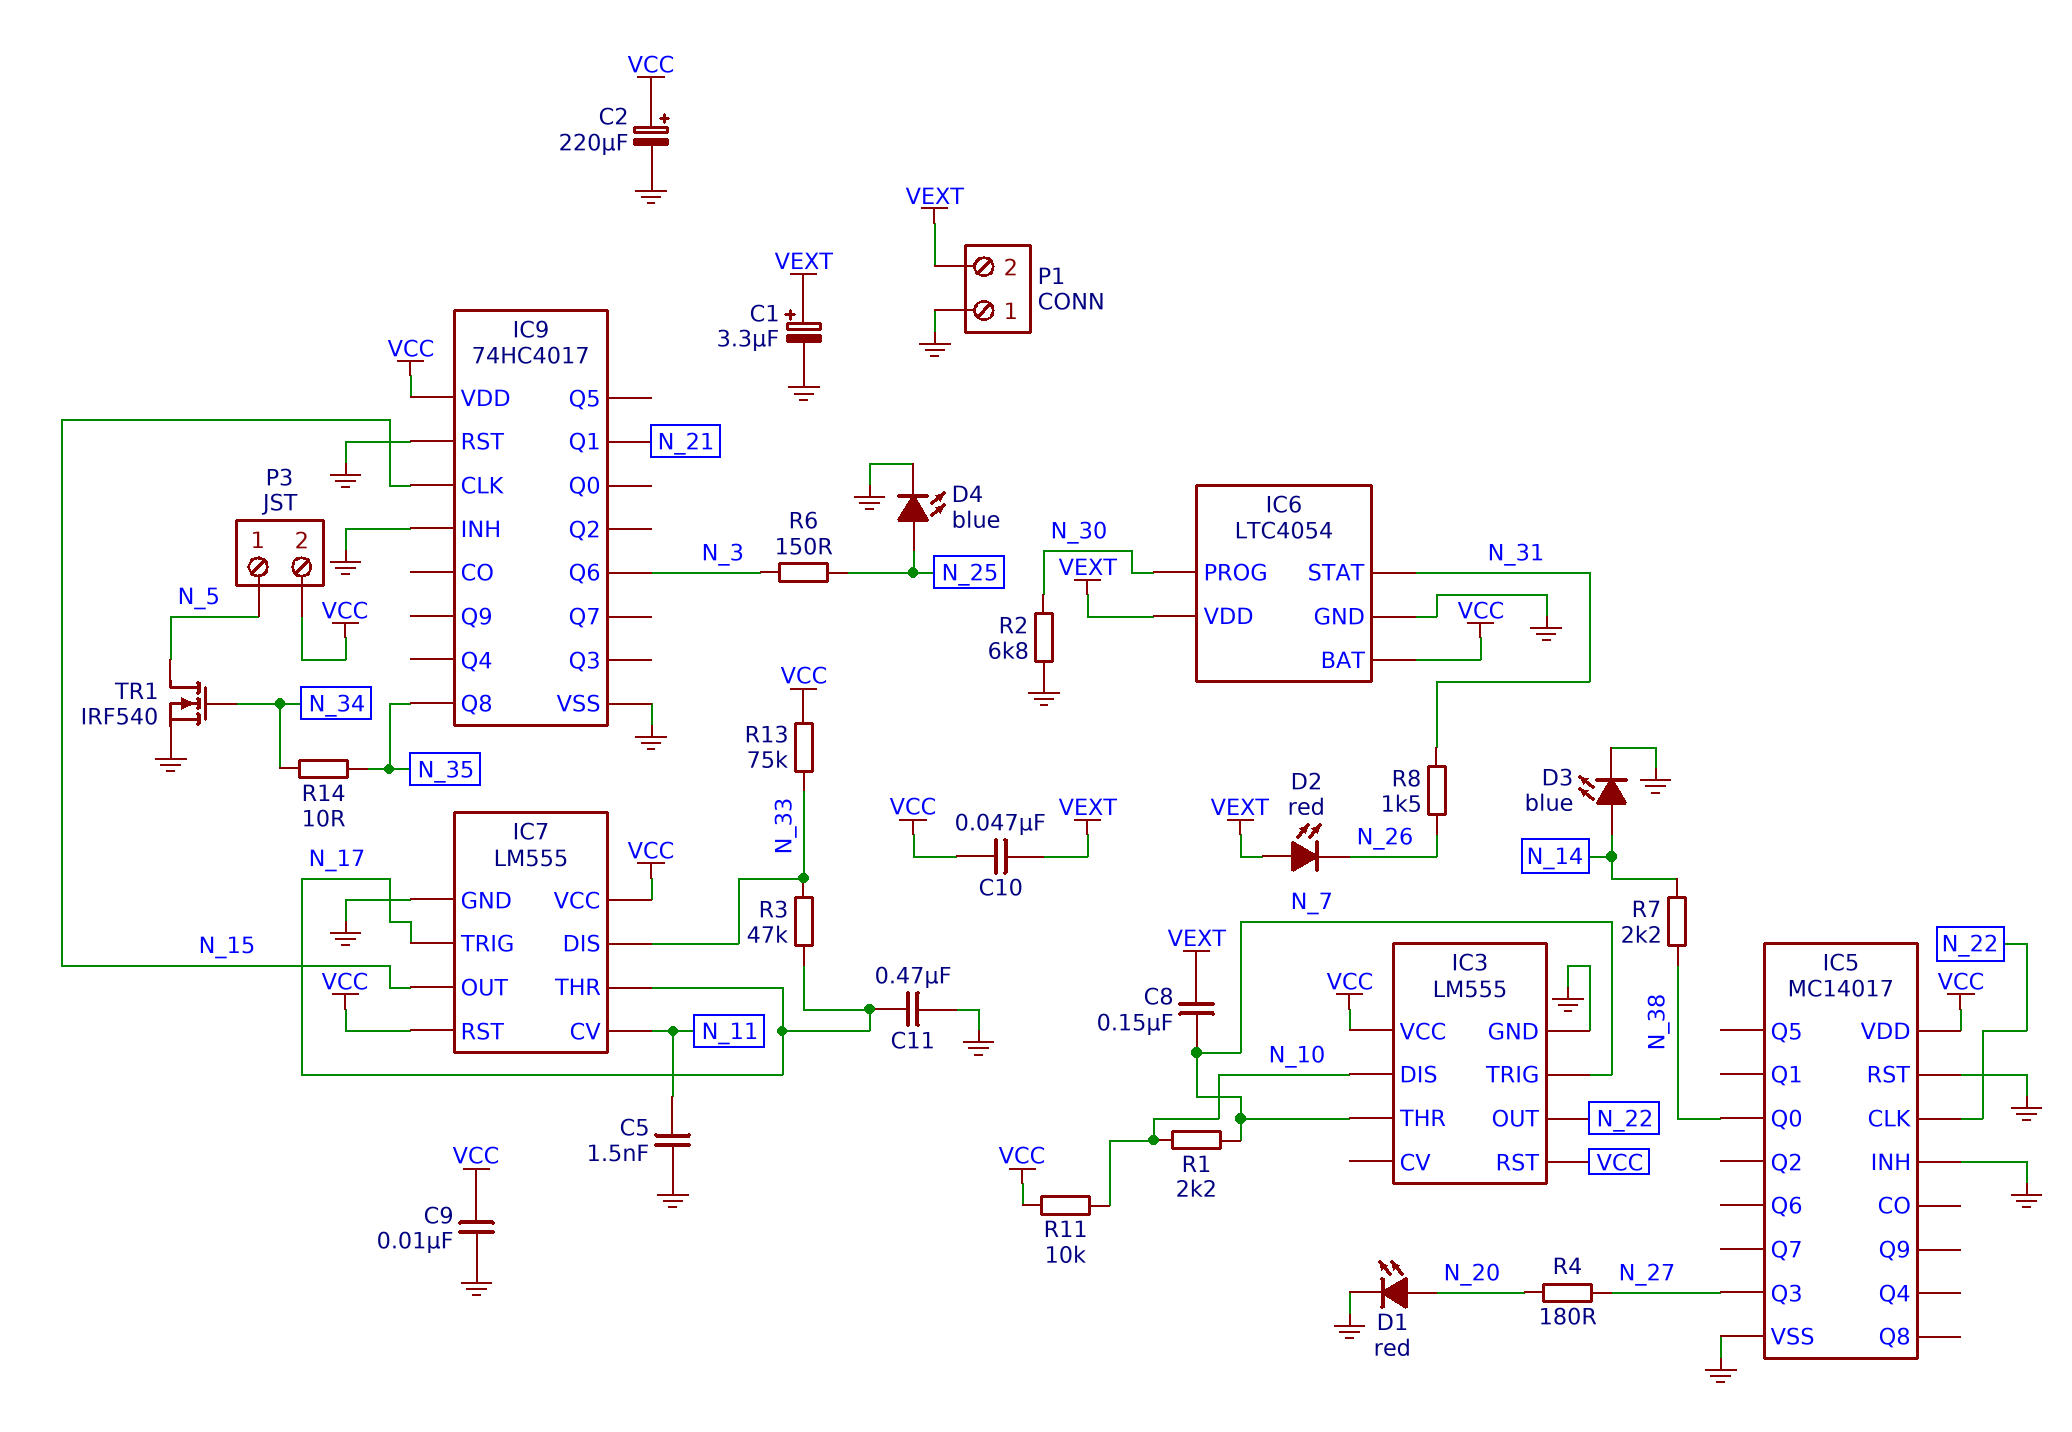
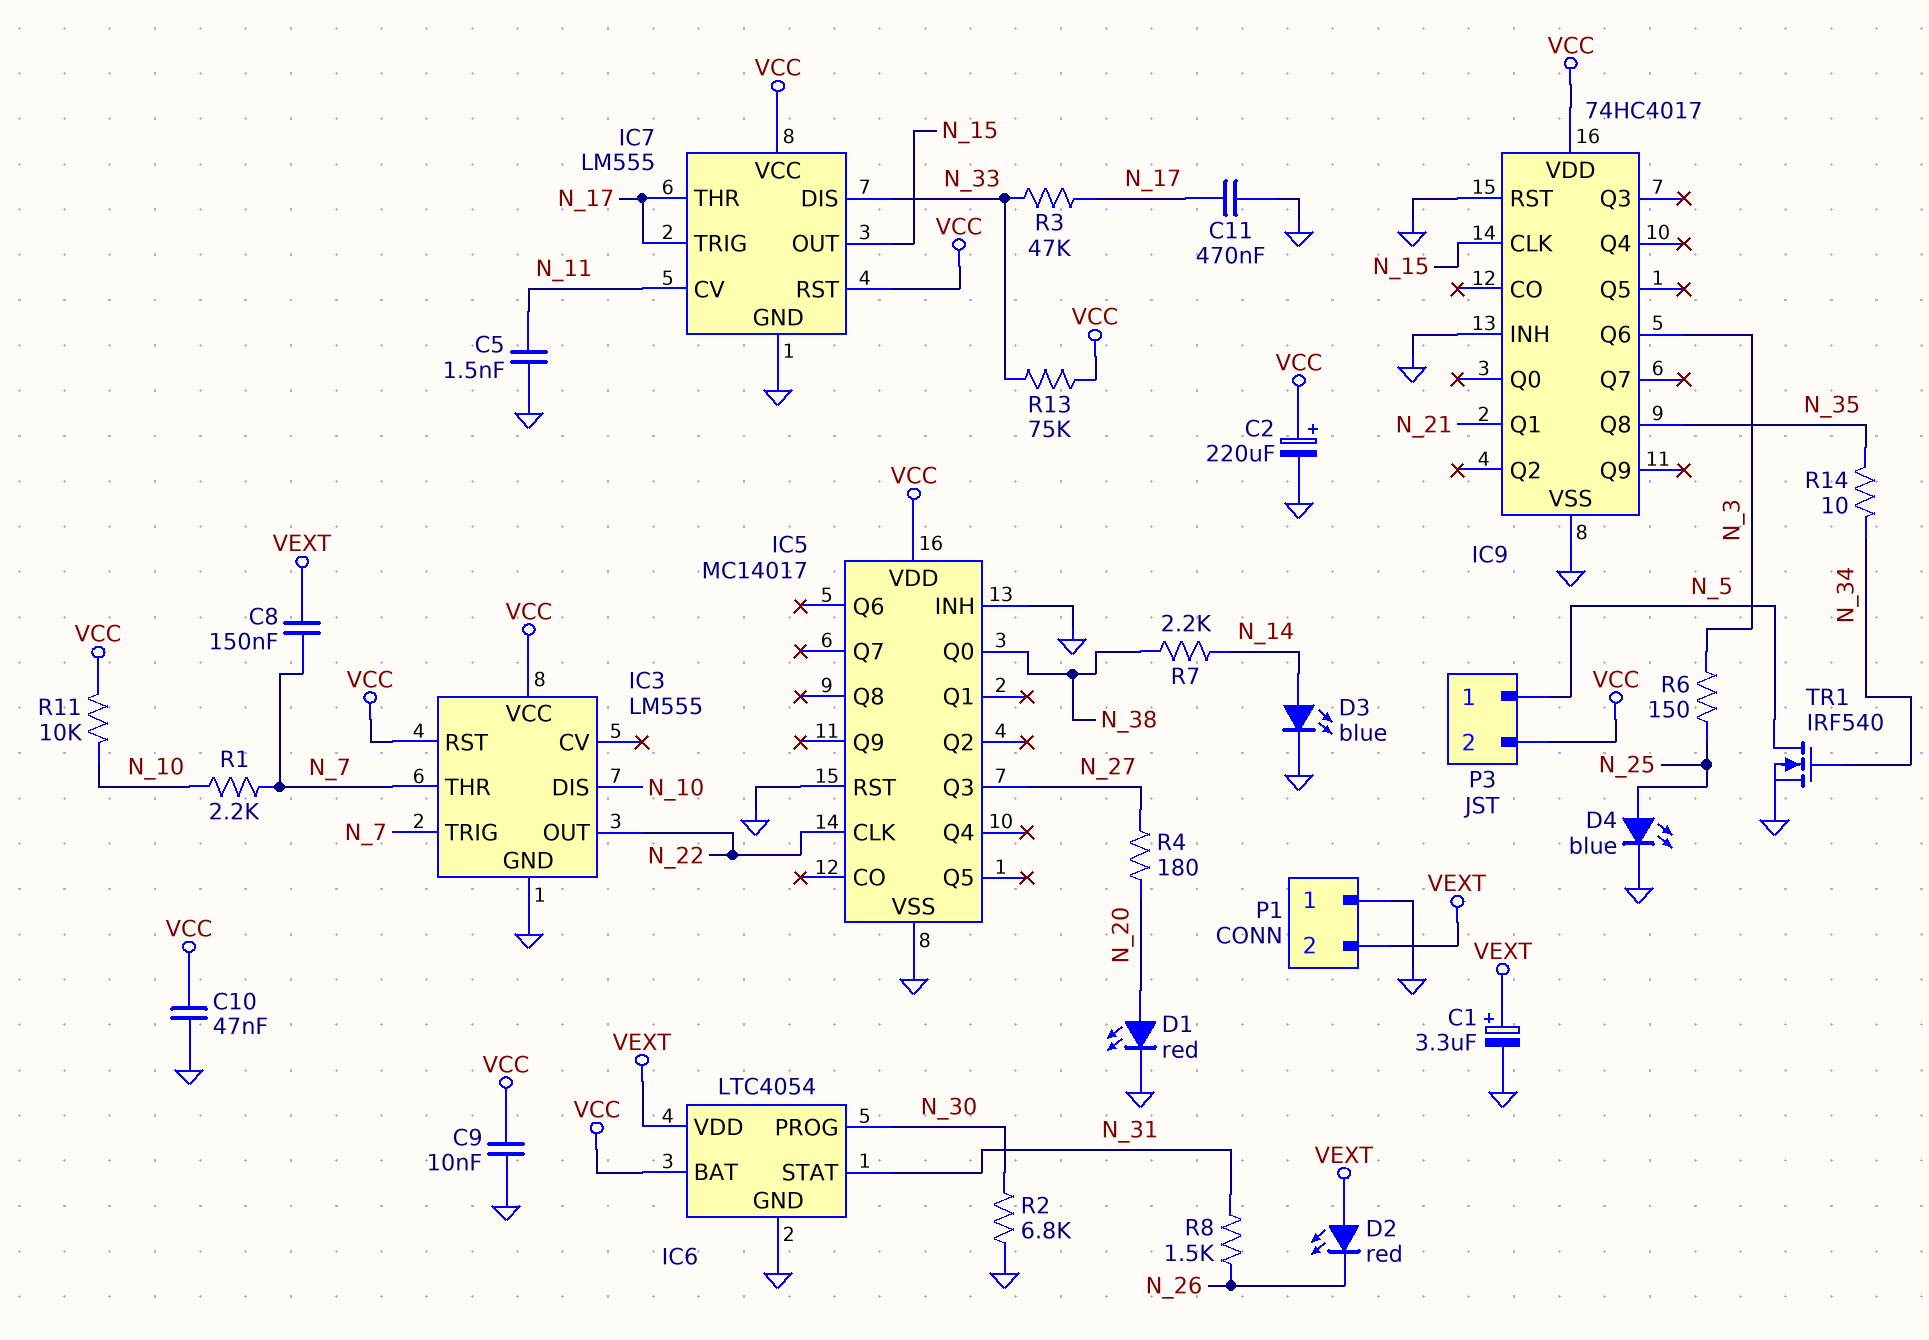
C10: 47nF (VCC, VEXT) -> 47nF (GND, VCC)

